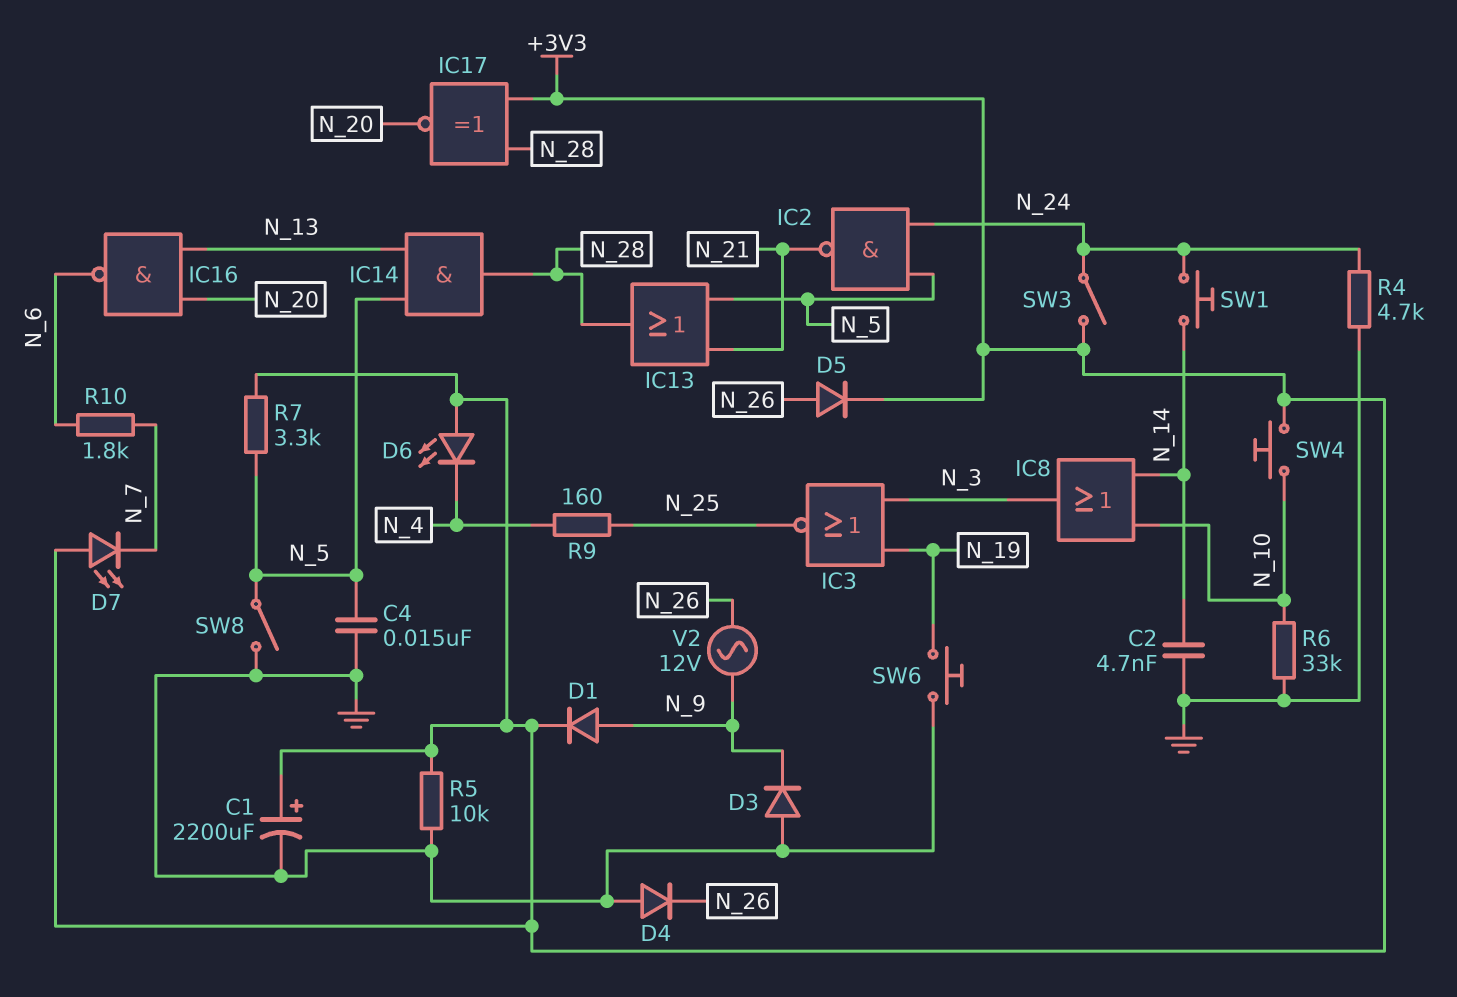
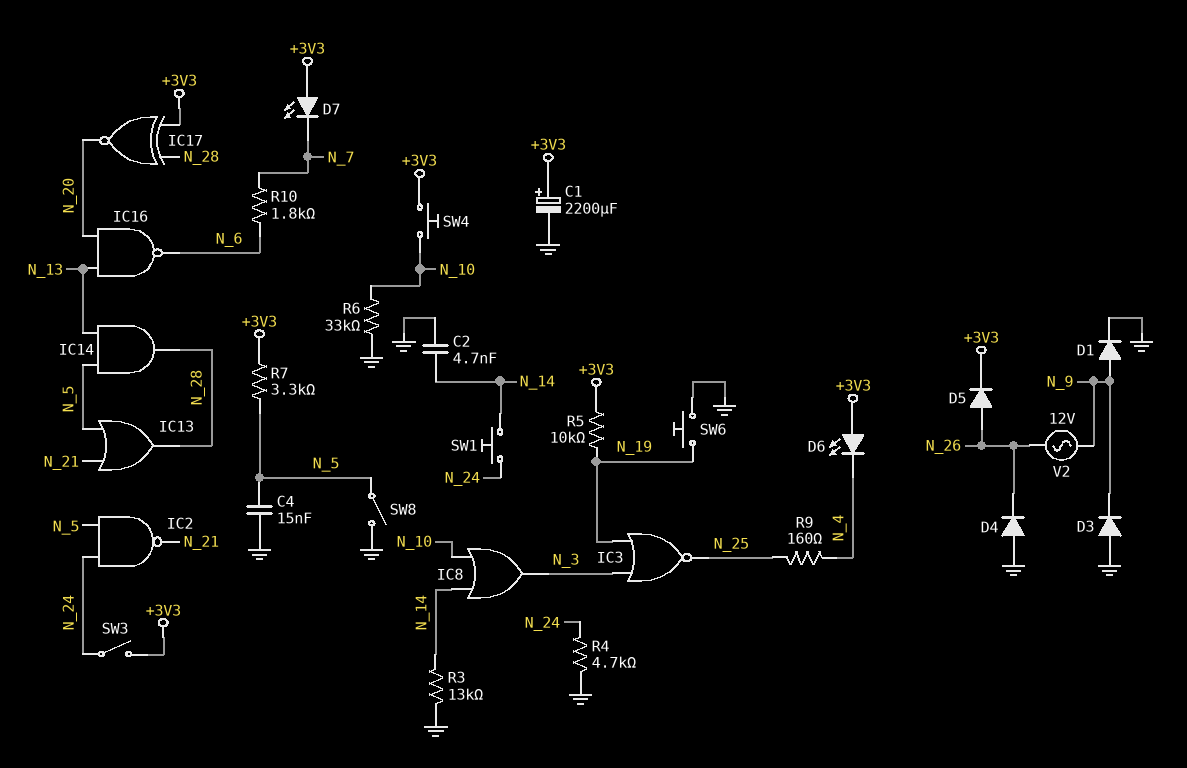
D1: diode (A N_9, K +3V3) -> diode (A N_9, K GND)
R3: none -> 13k (GND, N_14)
R5: 10k (+3V3, GND) -> 10k (+3V3, N_19)

